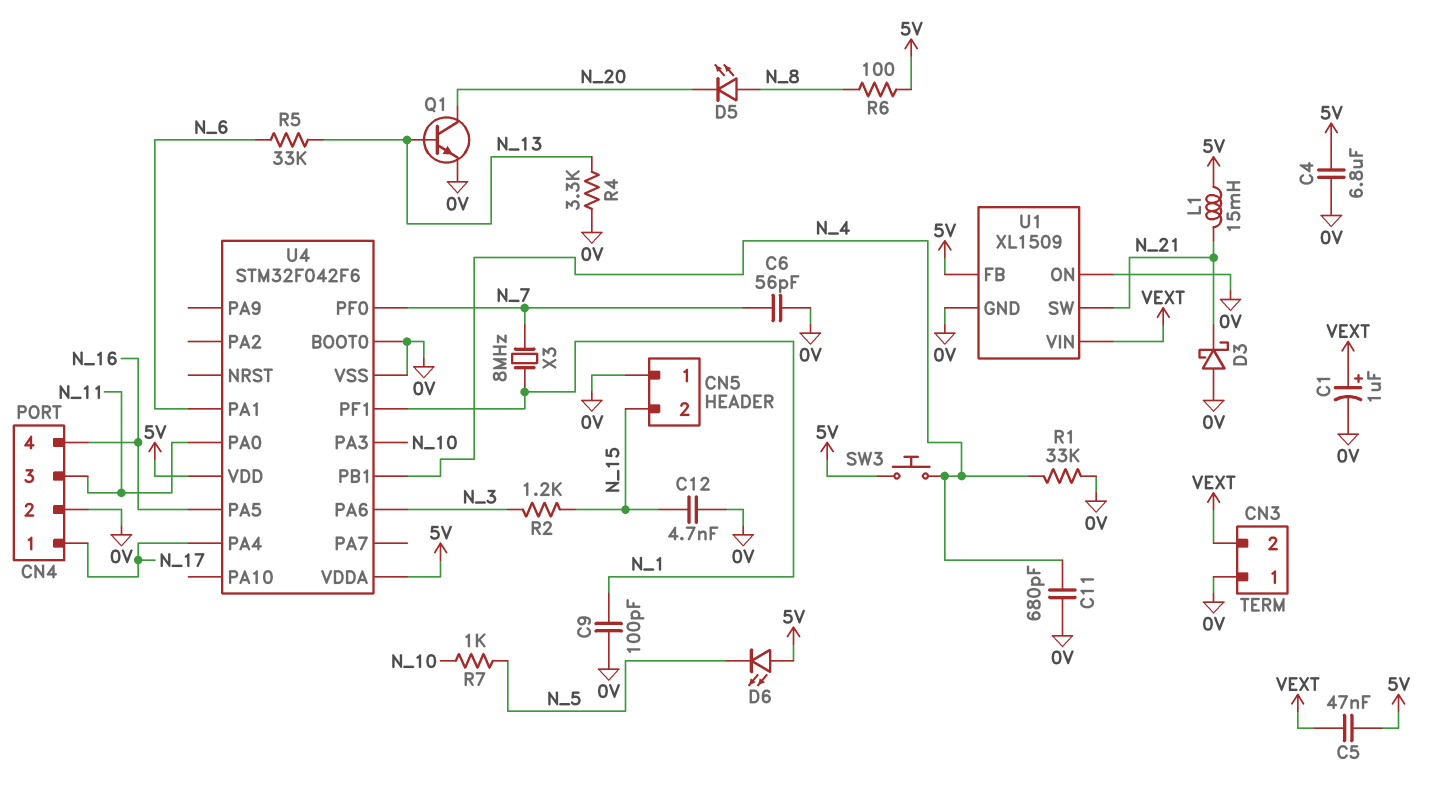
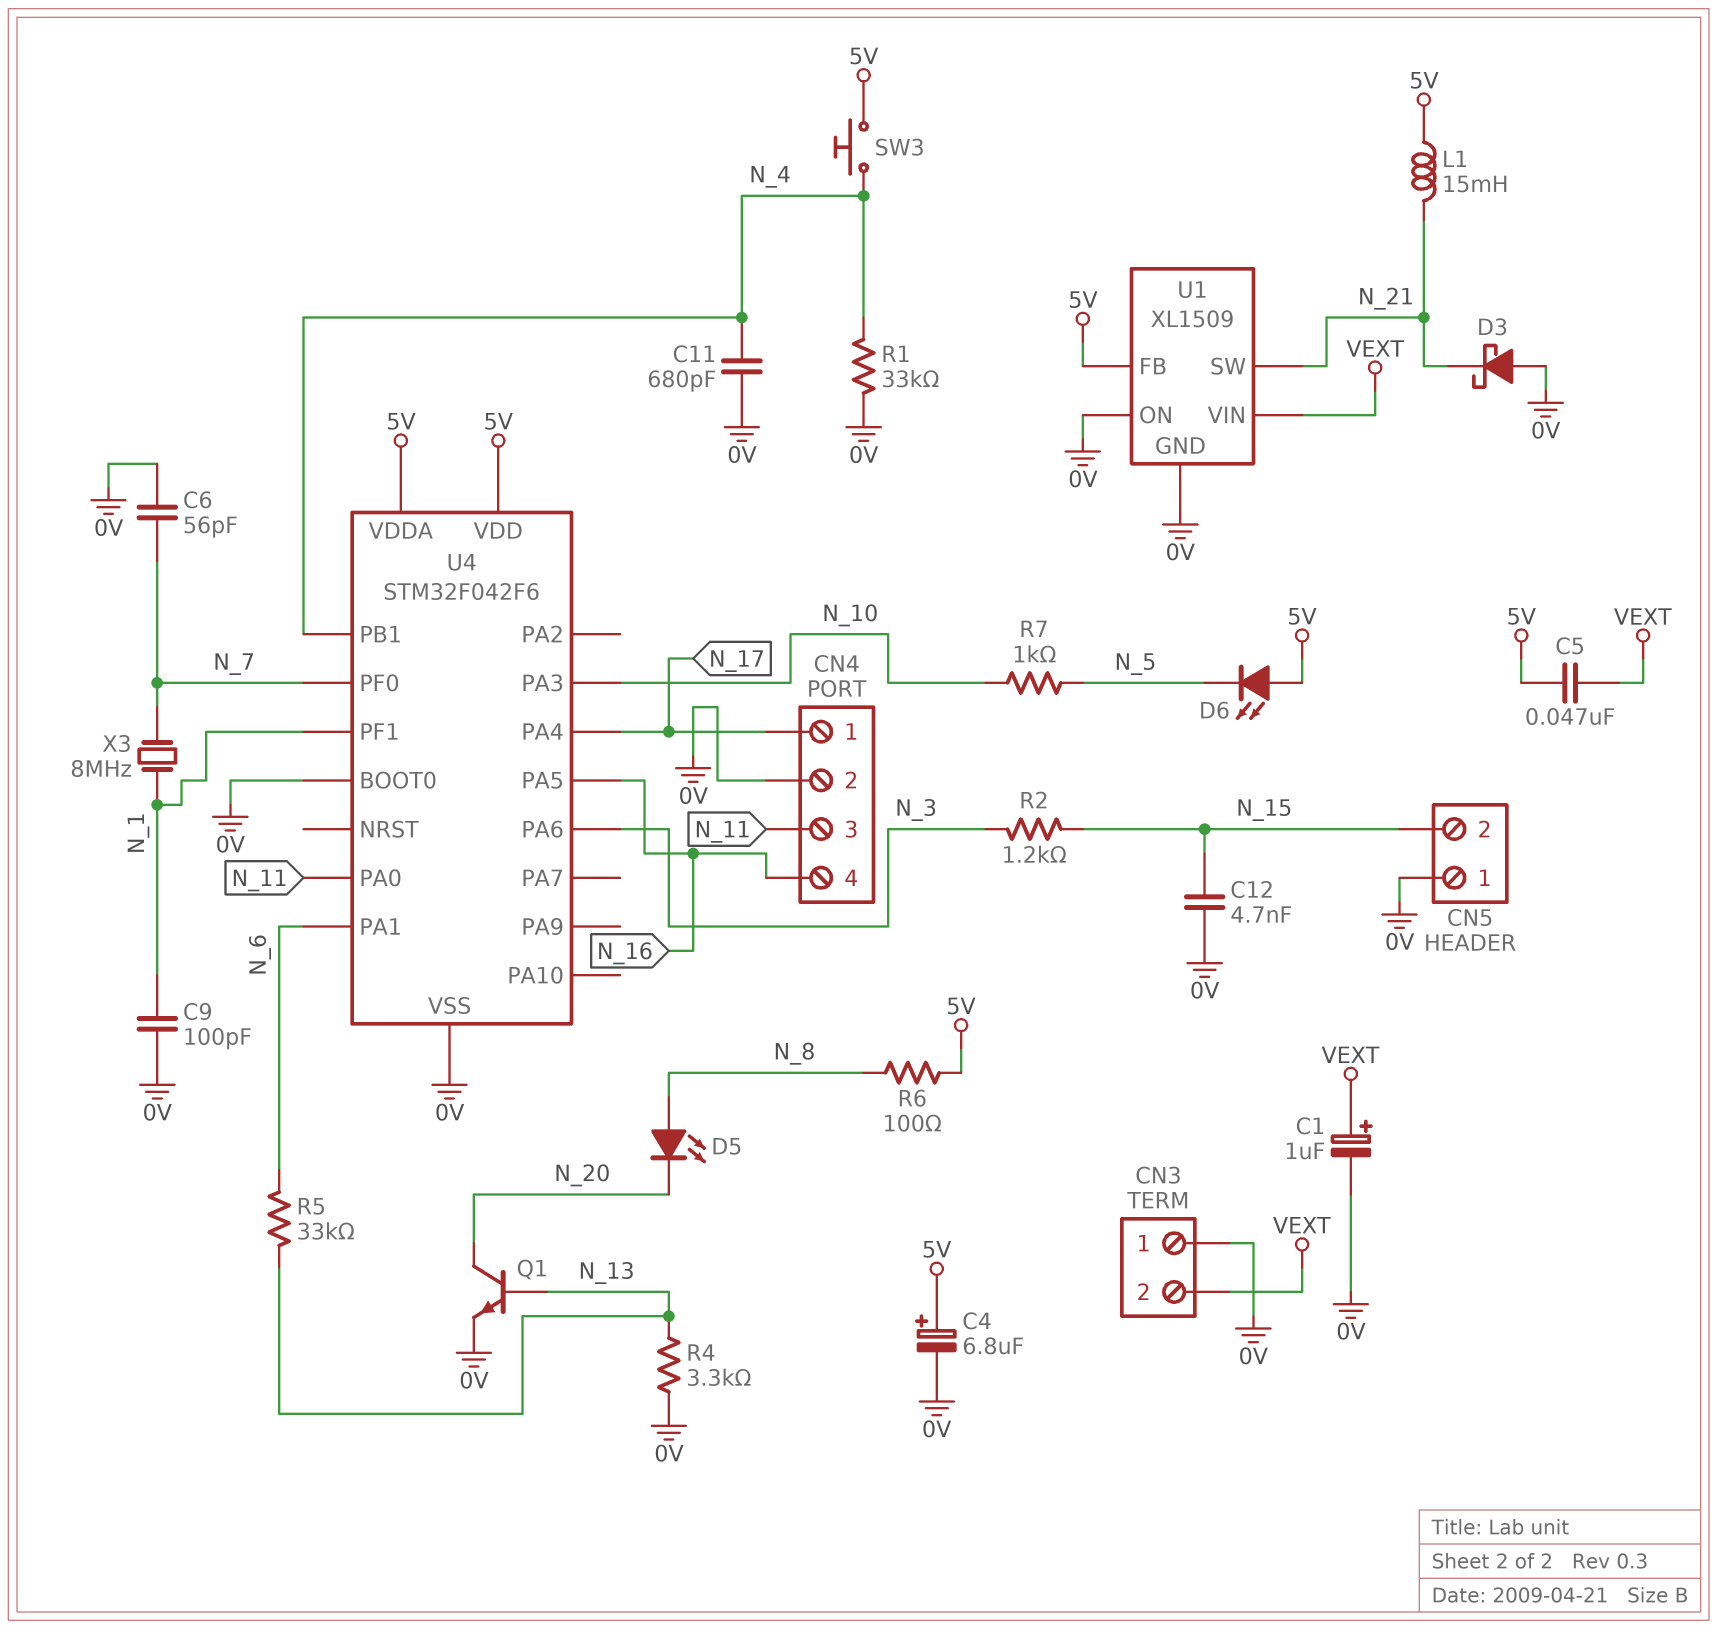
C4: 6.8uF (0V, 5V) -> 6.8uF (plus 5V, minus 0V)

